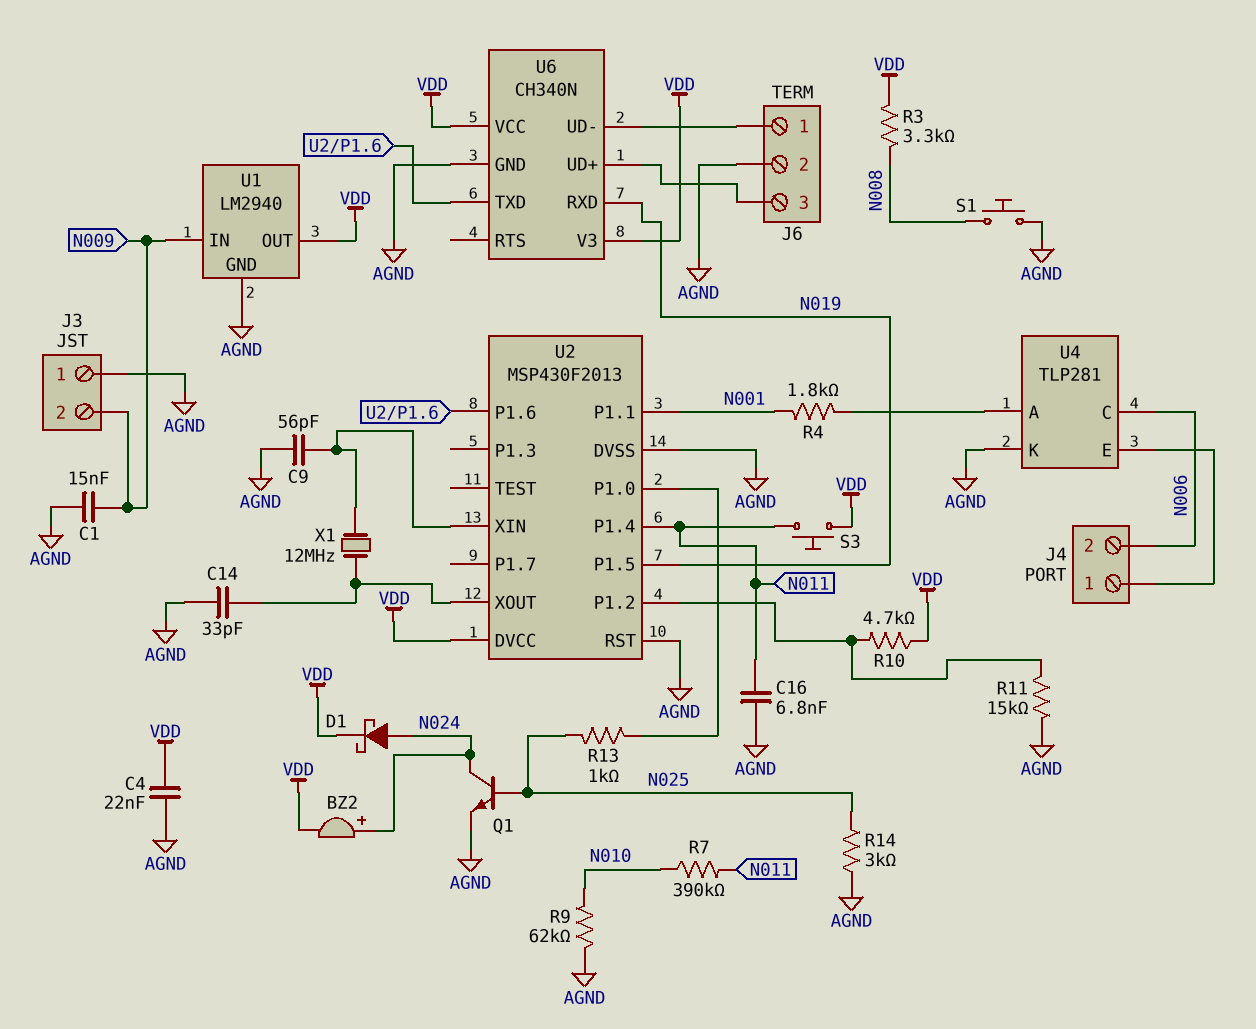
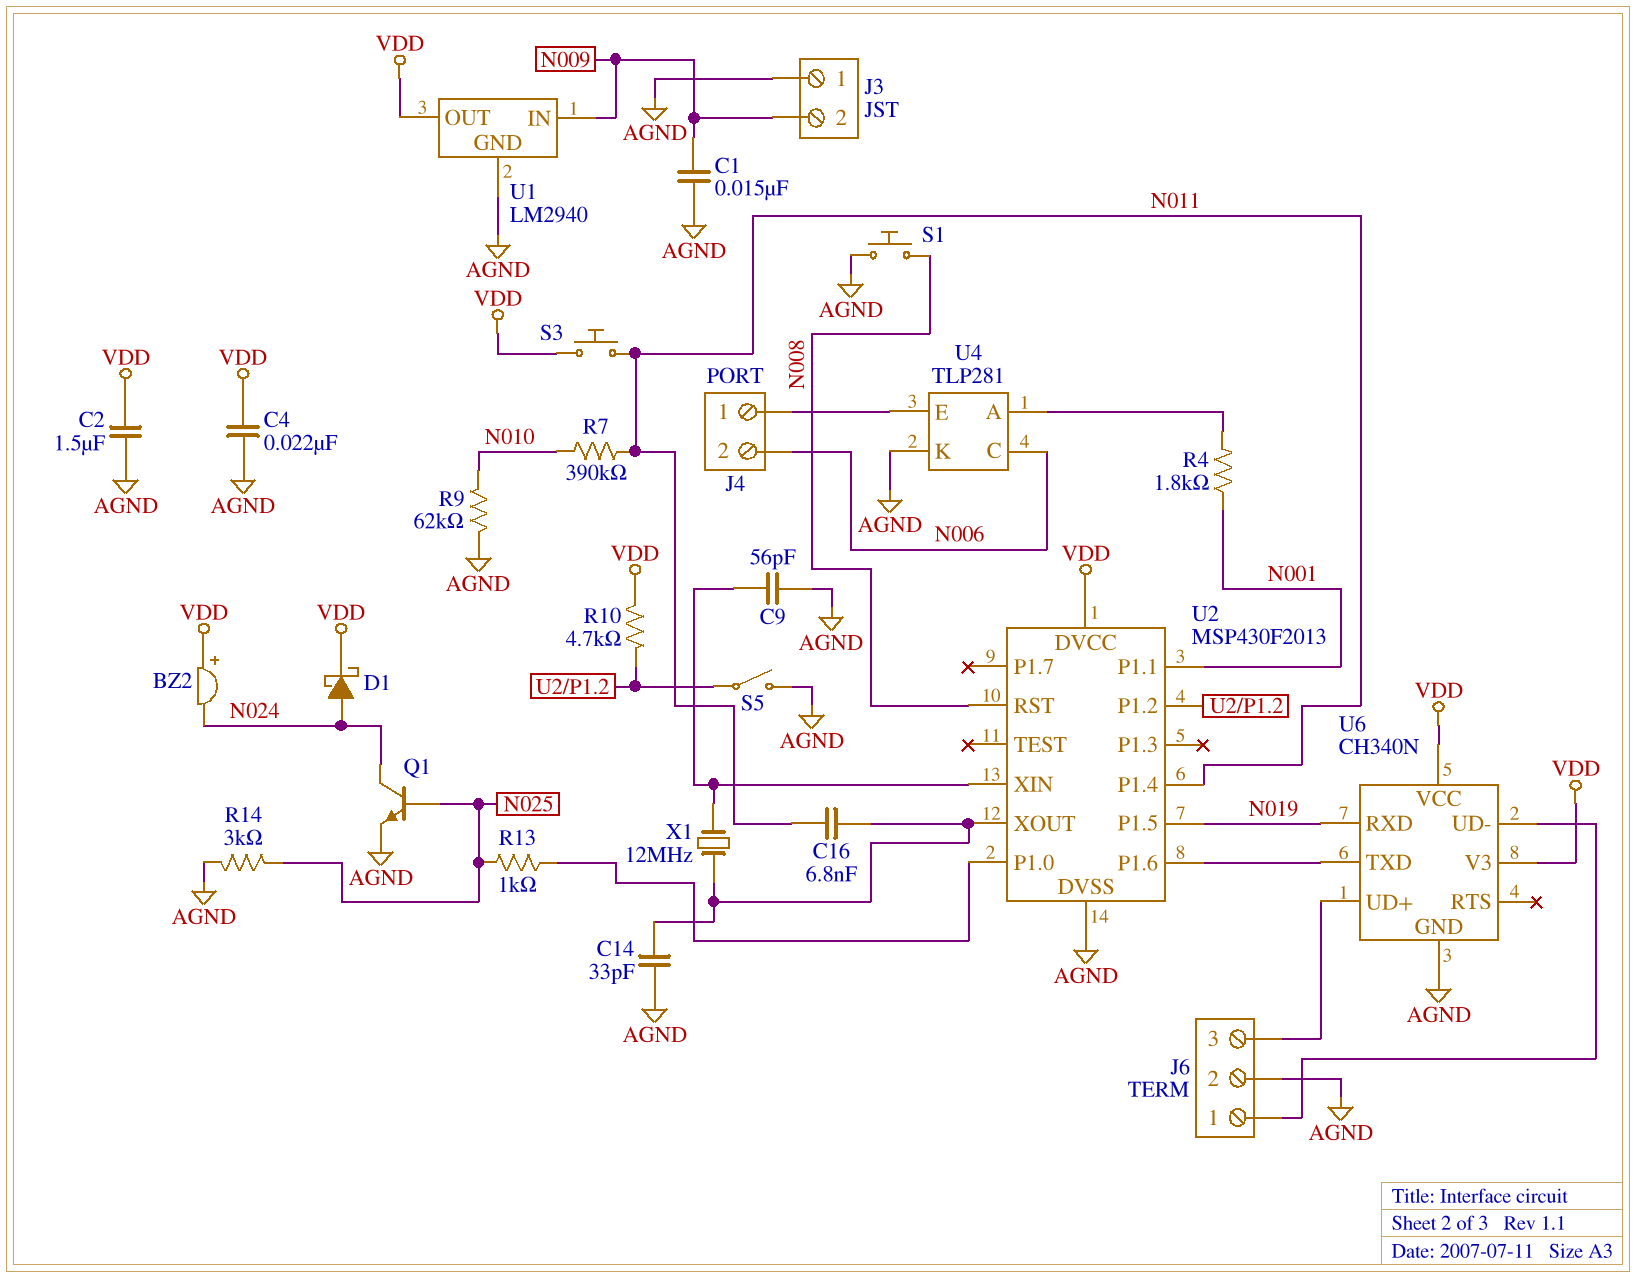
BZ2: buzzer (plus N024, minus VDD) -> buzzer (plus VDD, minus N024)
C2: none -> 1.5uF (AGND, VDD)
C16: 6.8nF (AGND, N011) -> 6.8nF (N011, U2/XOUT)
R3: 3.3k (N008, VDD) -> none
R11: 15k (AGND, U2/P1.2) -> none
S5: none -> switch (AGND, U2/P1.2)
U2 pin RST: AGND -> N008

